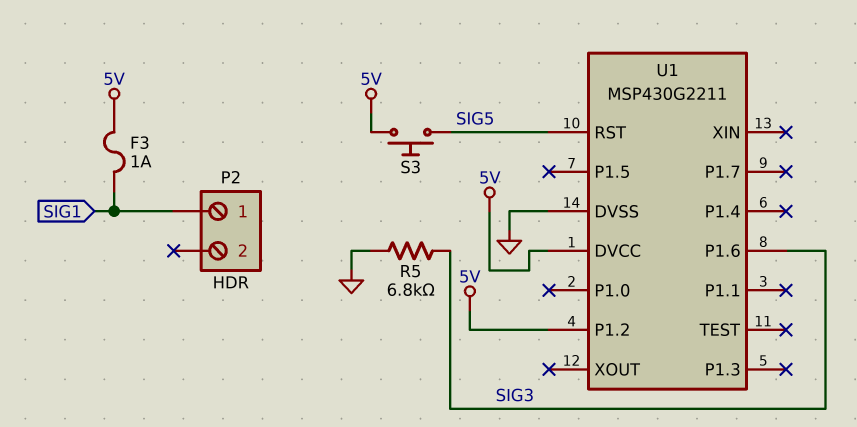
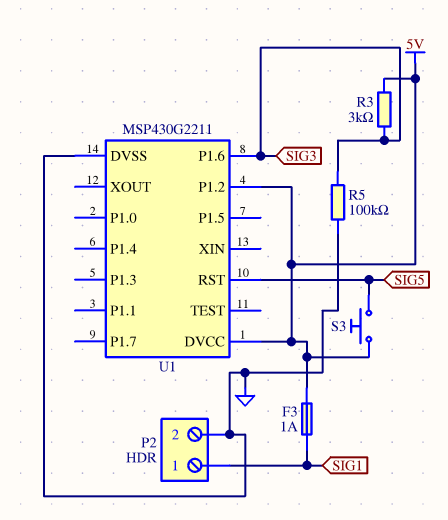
P2 pin 2: none -> GND
R3: none -> 3k (5V, SIG3)
R5: 6.8k (GND, SIG3) -> 100k (GND, SIG3)

